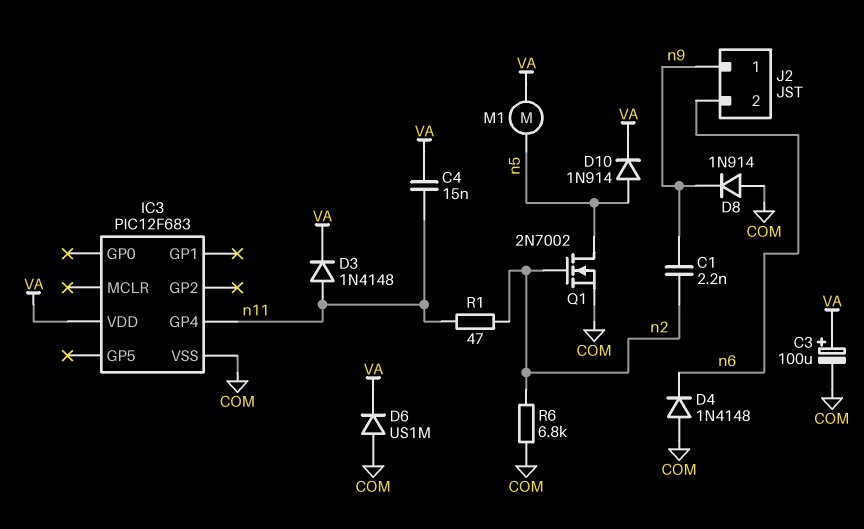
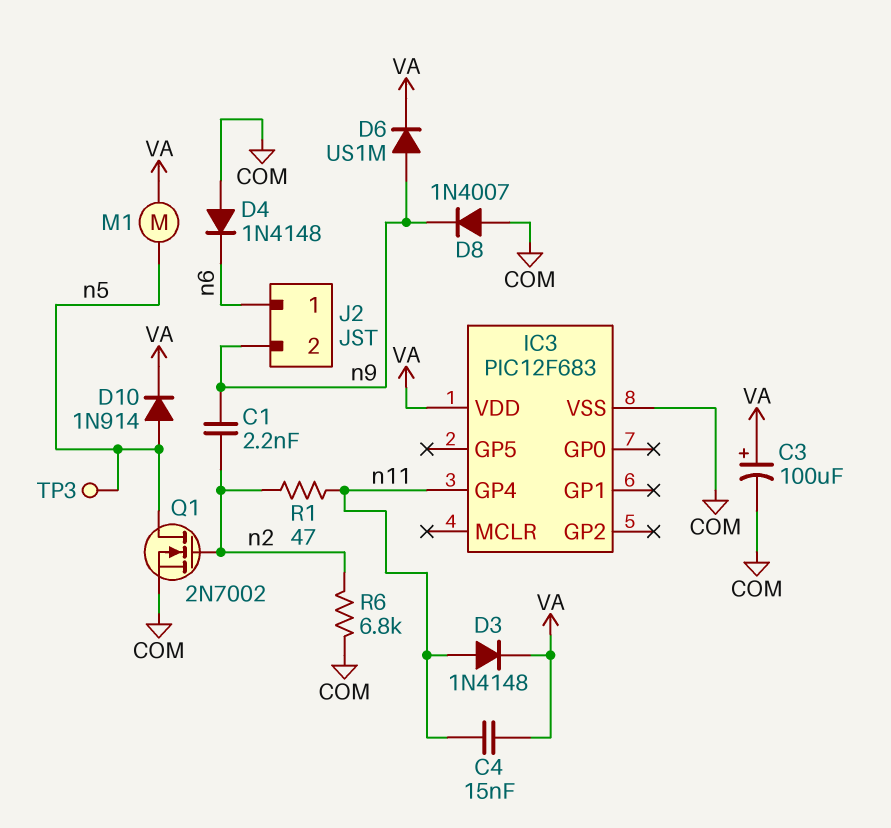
D6: diode US1M (A COM, K VA) -> diode US1M (A n9, K VA)
D8: diode 1N914 (A COM, K n9) -> diode 1N4007 (A COM, K n9)
J2 pin 1: n9 -> n6
J2 pin 2: n6 -> n9
TP3: none -> test point (n5)

